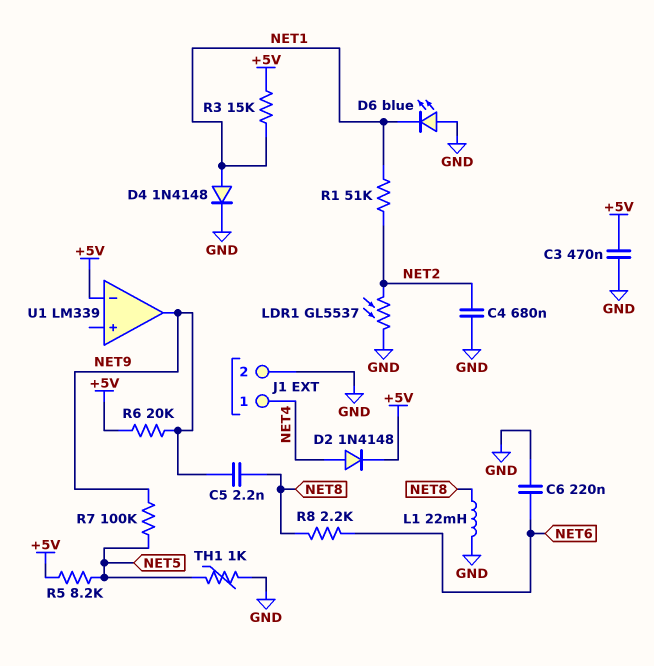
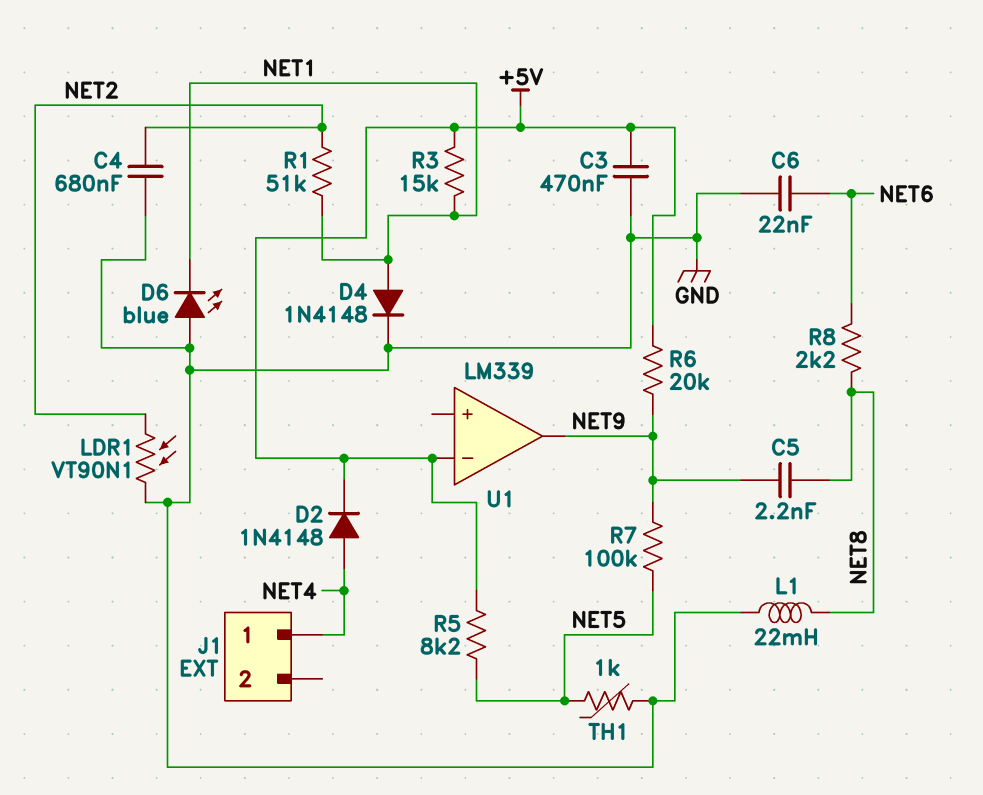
C6: 220nF (GND, NET6) -> 22nF (GND, NET6)
J1 pin 2: GND -> none
LDR1: GL5537 (GND, NET2) -> VT90N1 (GND, NET2)

